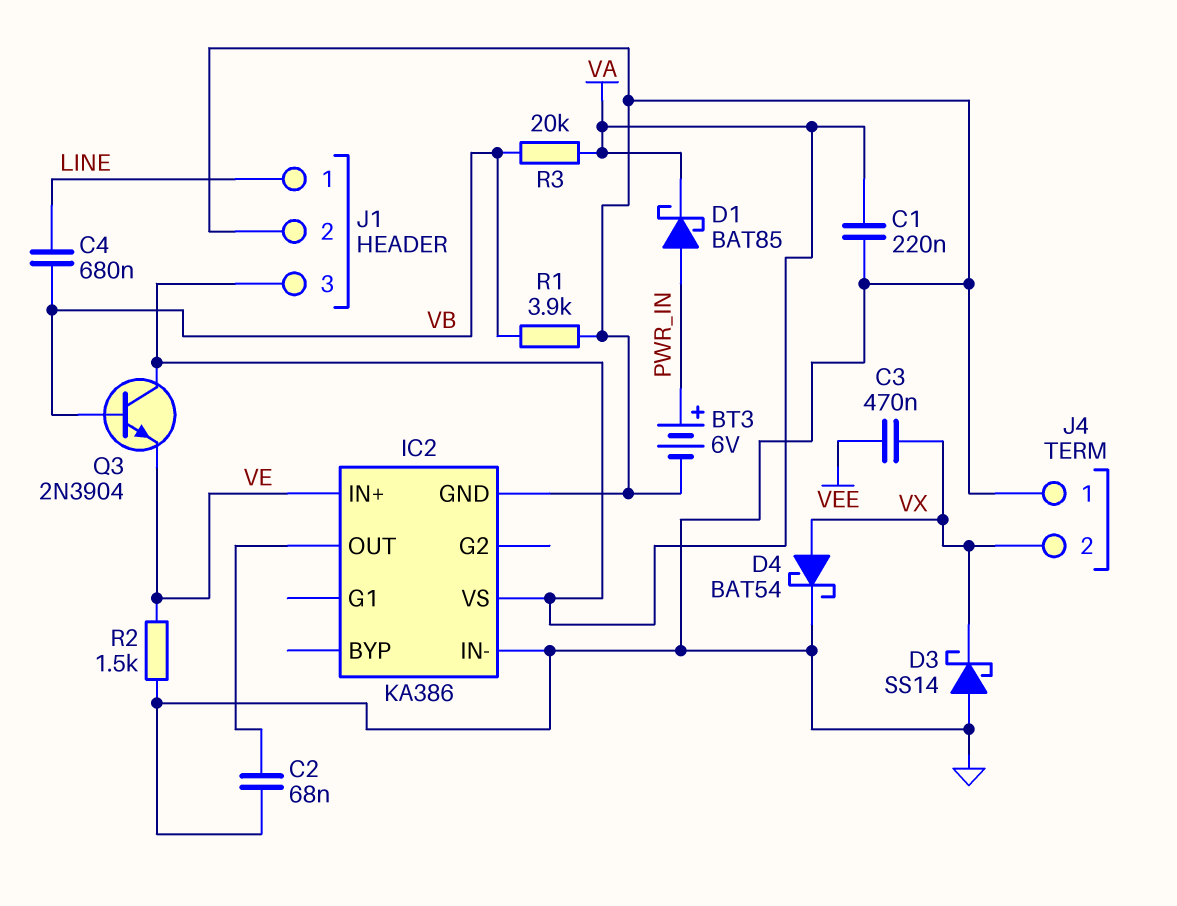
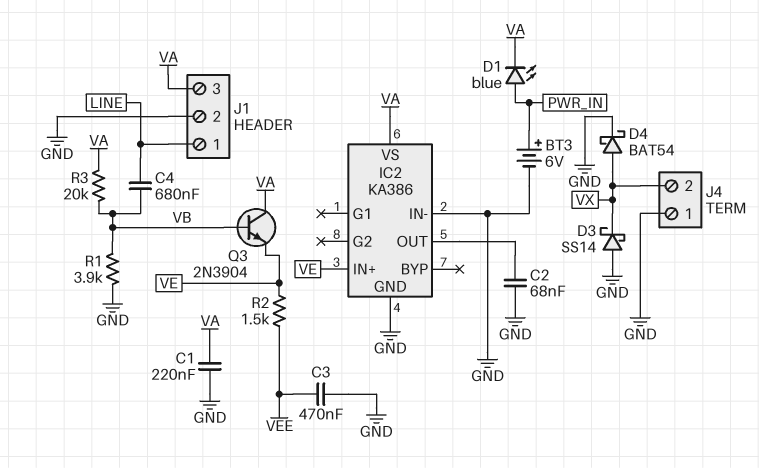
C3: 470nF (VEE, VX) -> 470nF (GND, VEE)
D1: schottky BAT85 (A PWR_IN, K VA) -> LED blue (A PWR_IN, K VA)
R2: 1.5k (GND, VE) -> 1.5k (VE, VEE)

